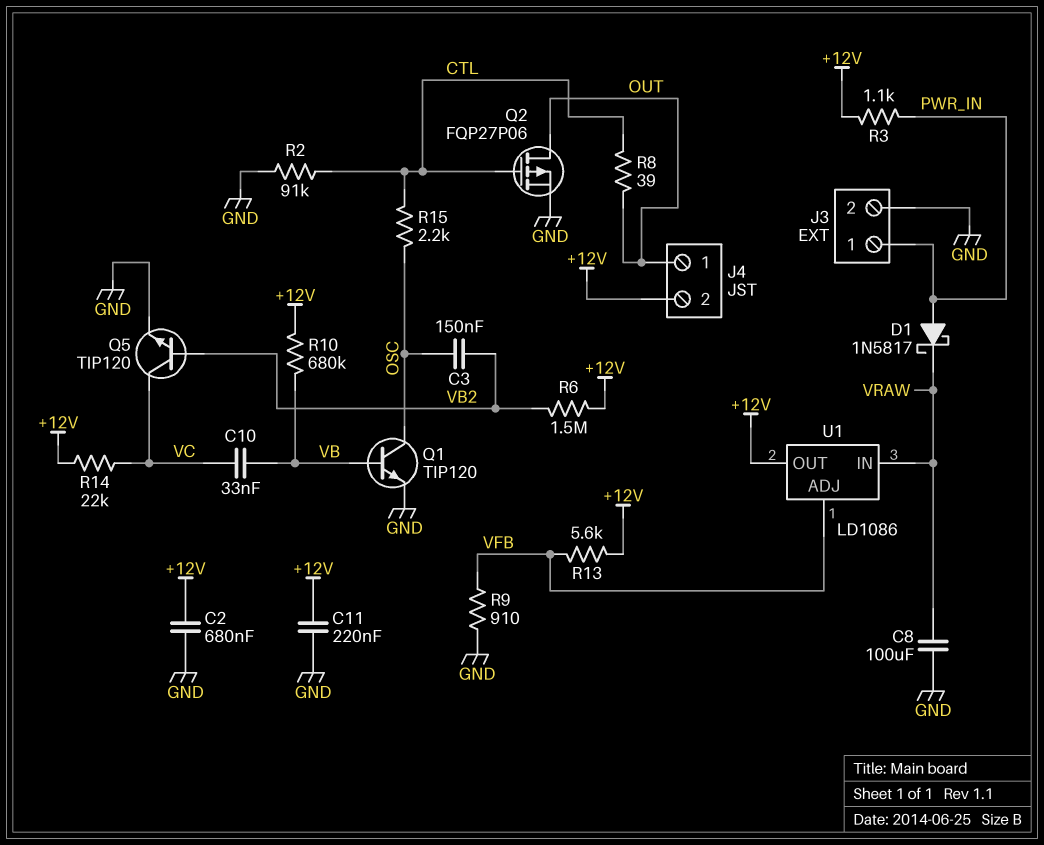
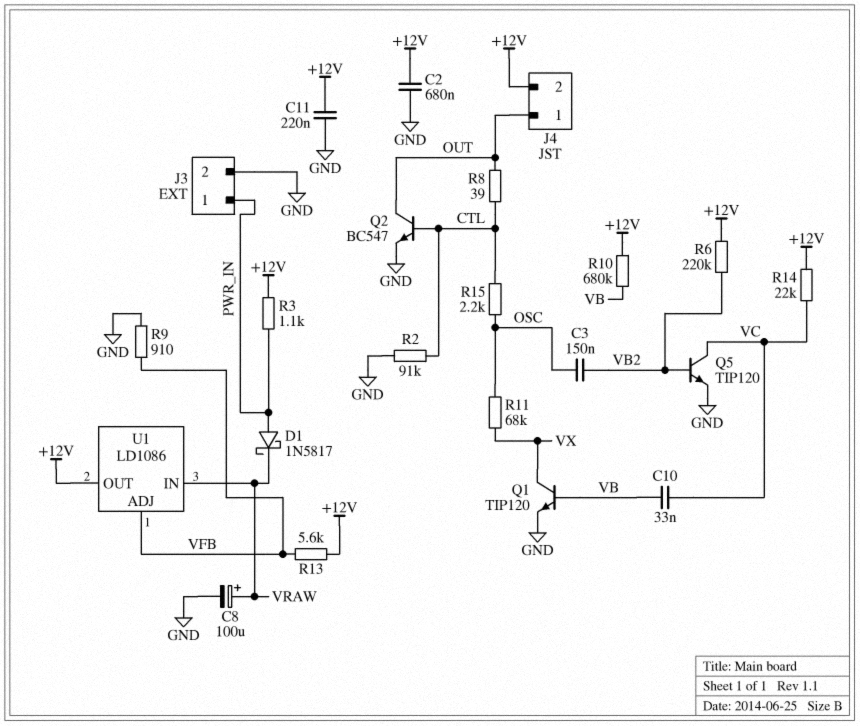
C8: 100uF (GND, VRAW) -> 100uF (plus VRAW, minus GND)
Q1: NPN TIP120 (B VB, C OSC, E GND) -> NPN TIP120 (B VB, C VX, E GND)
Q2: PMOS FQP27P06 (G CTL, D OUT, S GND) -> NPN BC547 (B CTL, C OUT, E GND)
R6: 1.5M (+12V, VB2) -> 220k (+12V, VB2)
R11: none -> 68k (OSC, VX)

